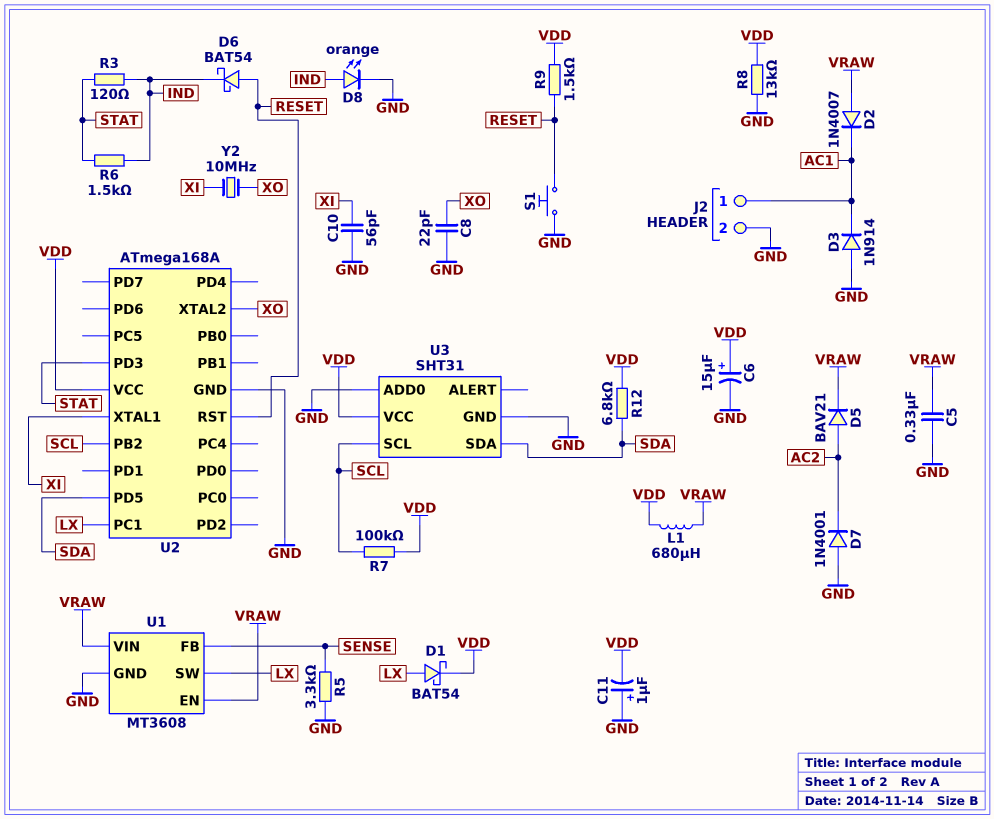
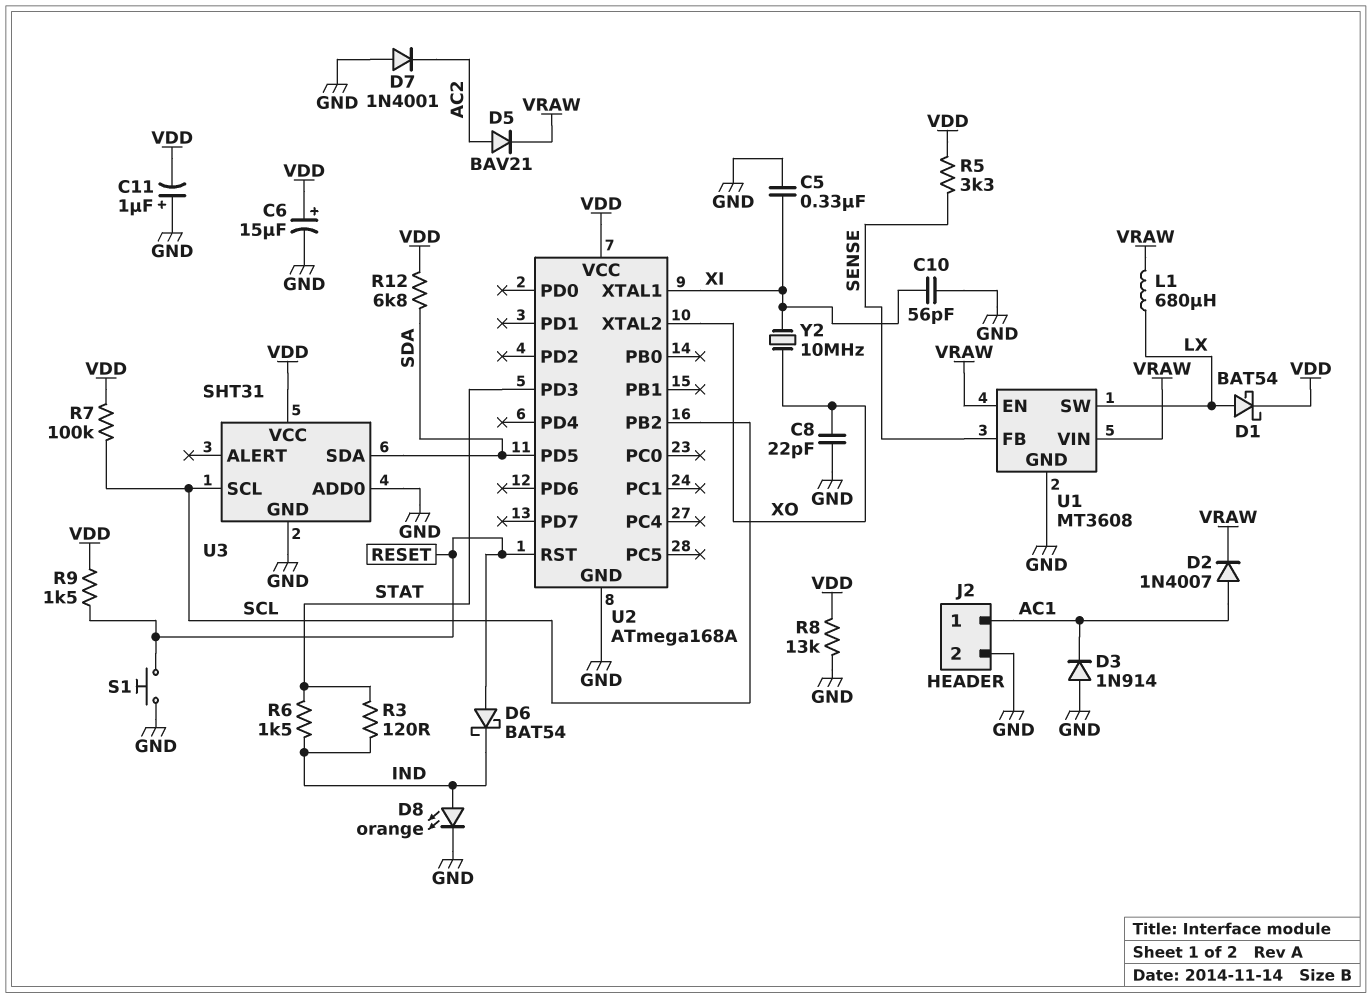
C5: 330nF (GND, VRAW) -> 330nF (GND, XI)
D2: diode 1N4007 (A VRAW, K AC1) -> diode 1N4007 (A AC1, K VRAW)
L1: 680uH (VDD, VRAW) -> 680uH (LX, VRAW)
R5: 3.3k (GND, SENSE) -> 3.3k (SENSE, VDD)
U2 pin PC1: LX -> none

